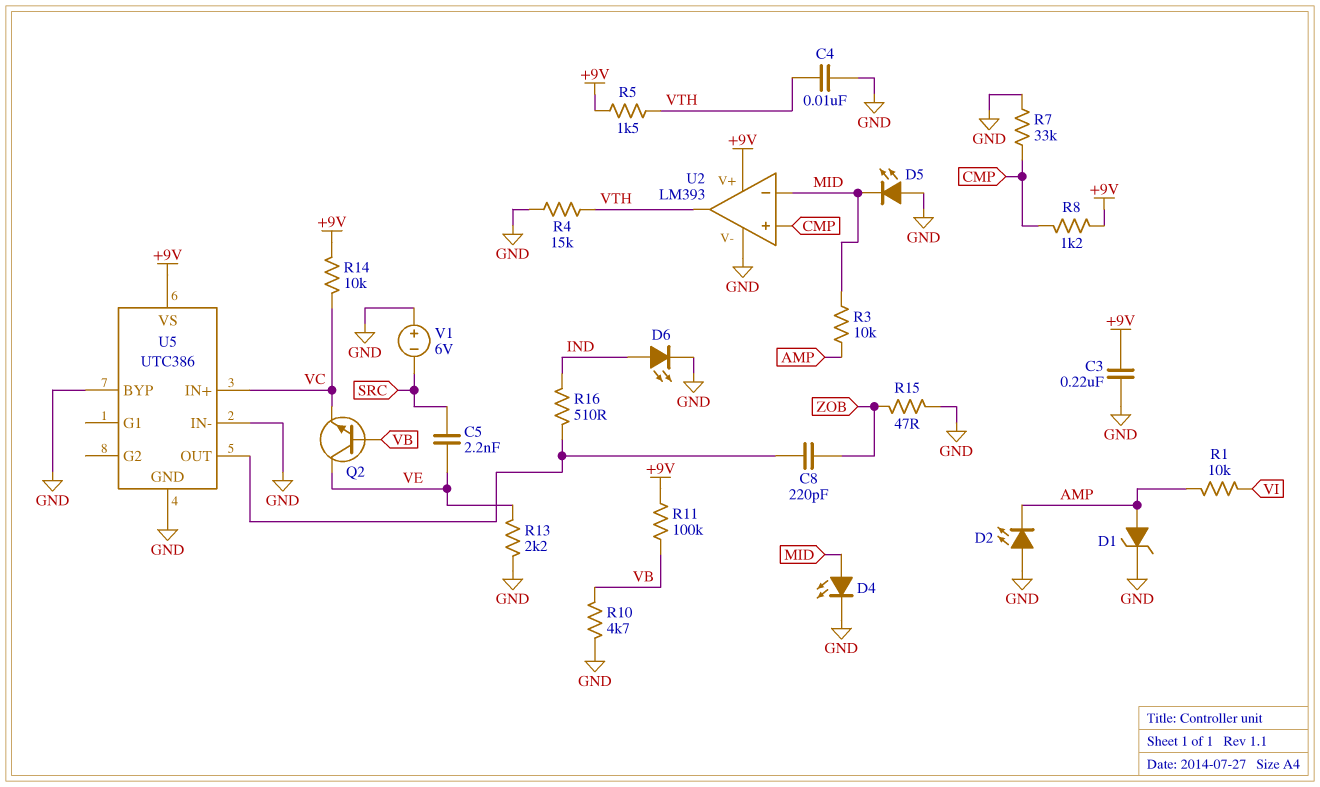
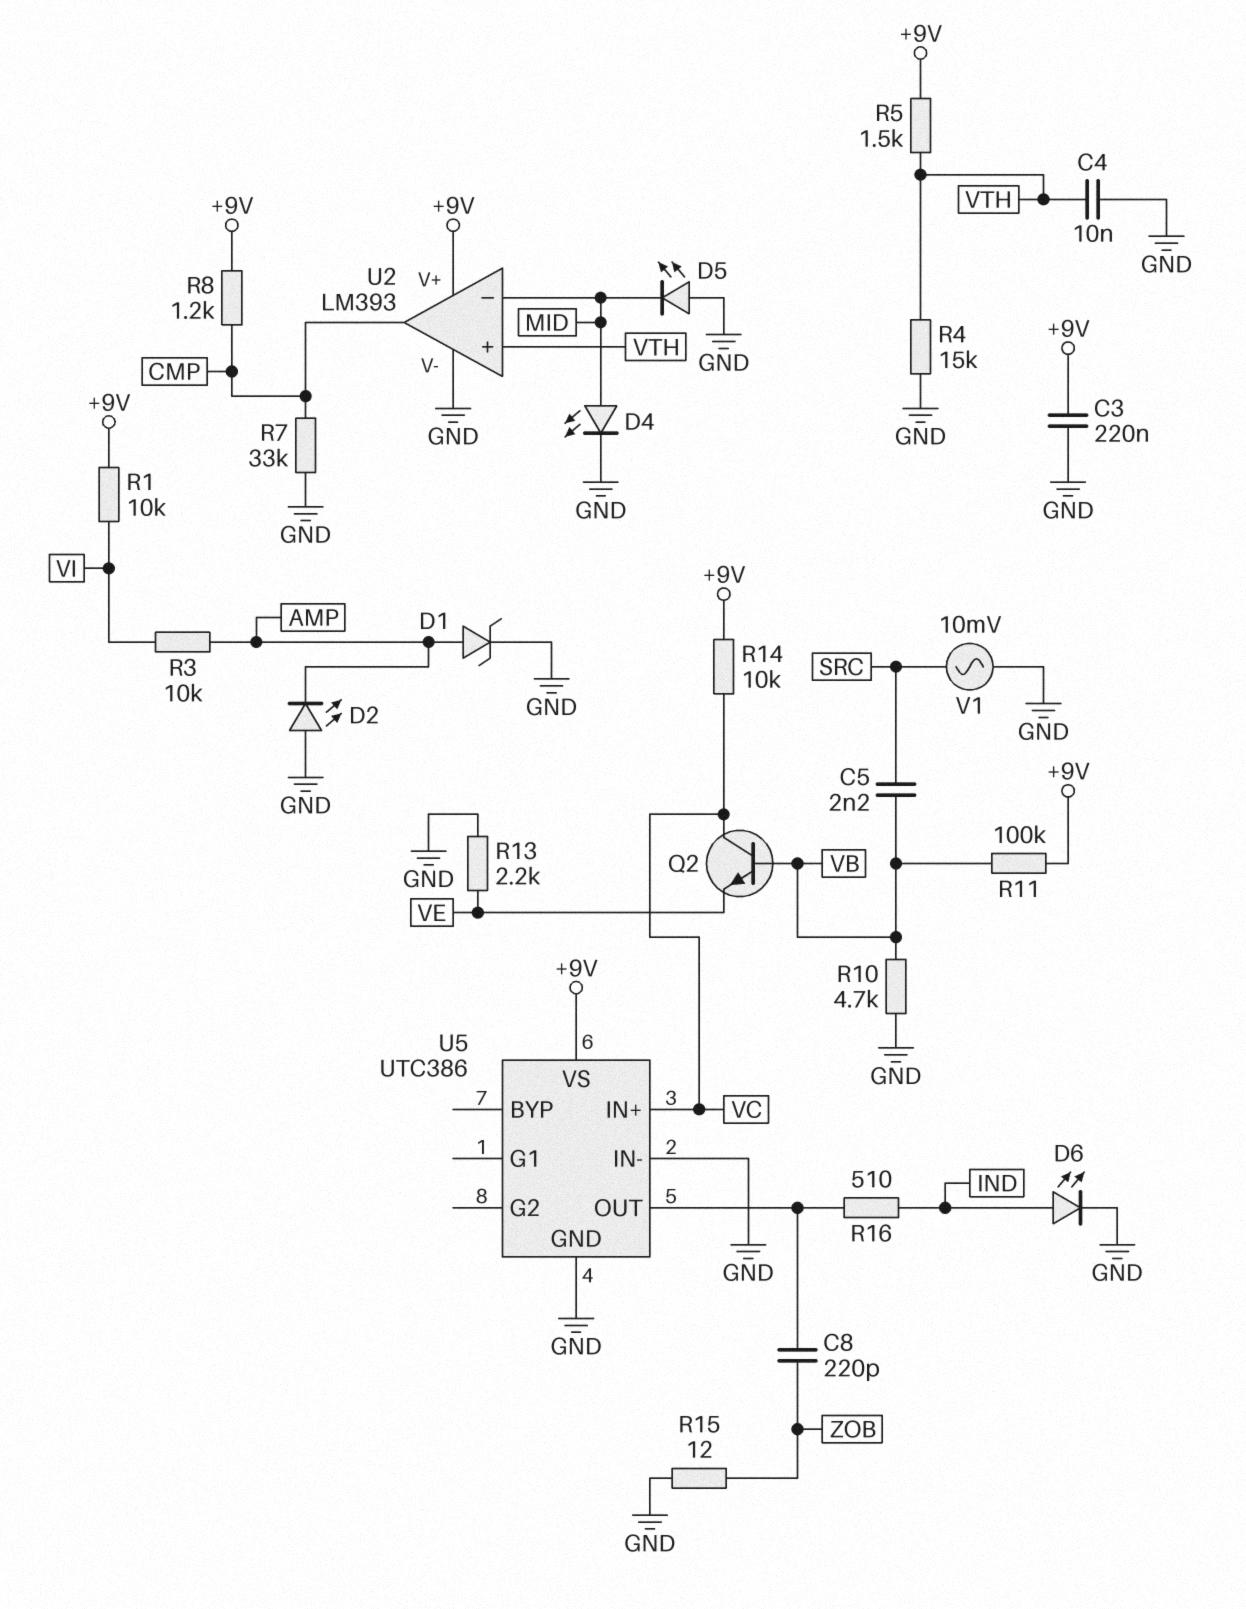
C5: 2.2nF (SRC, VE) -> 2.2nF (SRC, VB)
Q2: NPN (B VB, C VE, E VC) -> NPN (B VB, C VC, E VE)
R1: 10k (AMP, VI) -> 10k (+9V, VI)
R3: 10k (AMP, MID) -> 10k (AMP, VI)
R15: 47 (GND, ZOB) -> 12 (GND, ZOB)
U2 pin in+: CMP -> VTH
U2 pin out: VTH -> CMP
U5 pin BYP: GND -> none
V1: 6V (plus GND, minus SRC) -> AC 10mV (GND, SRC)

